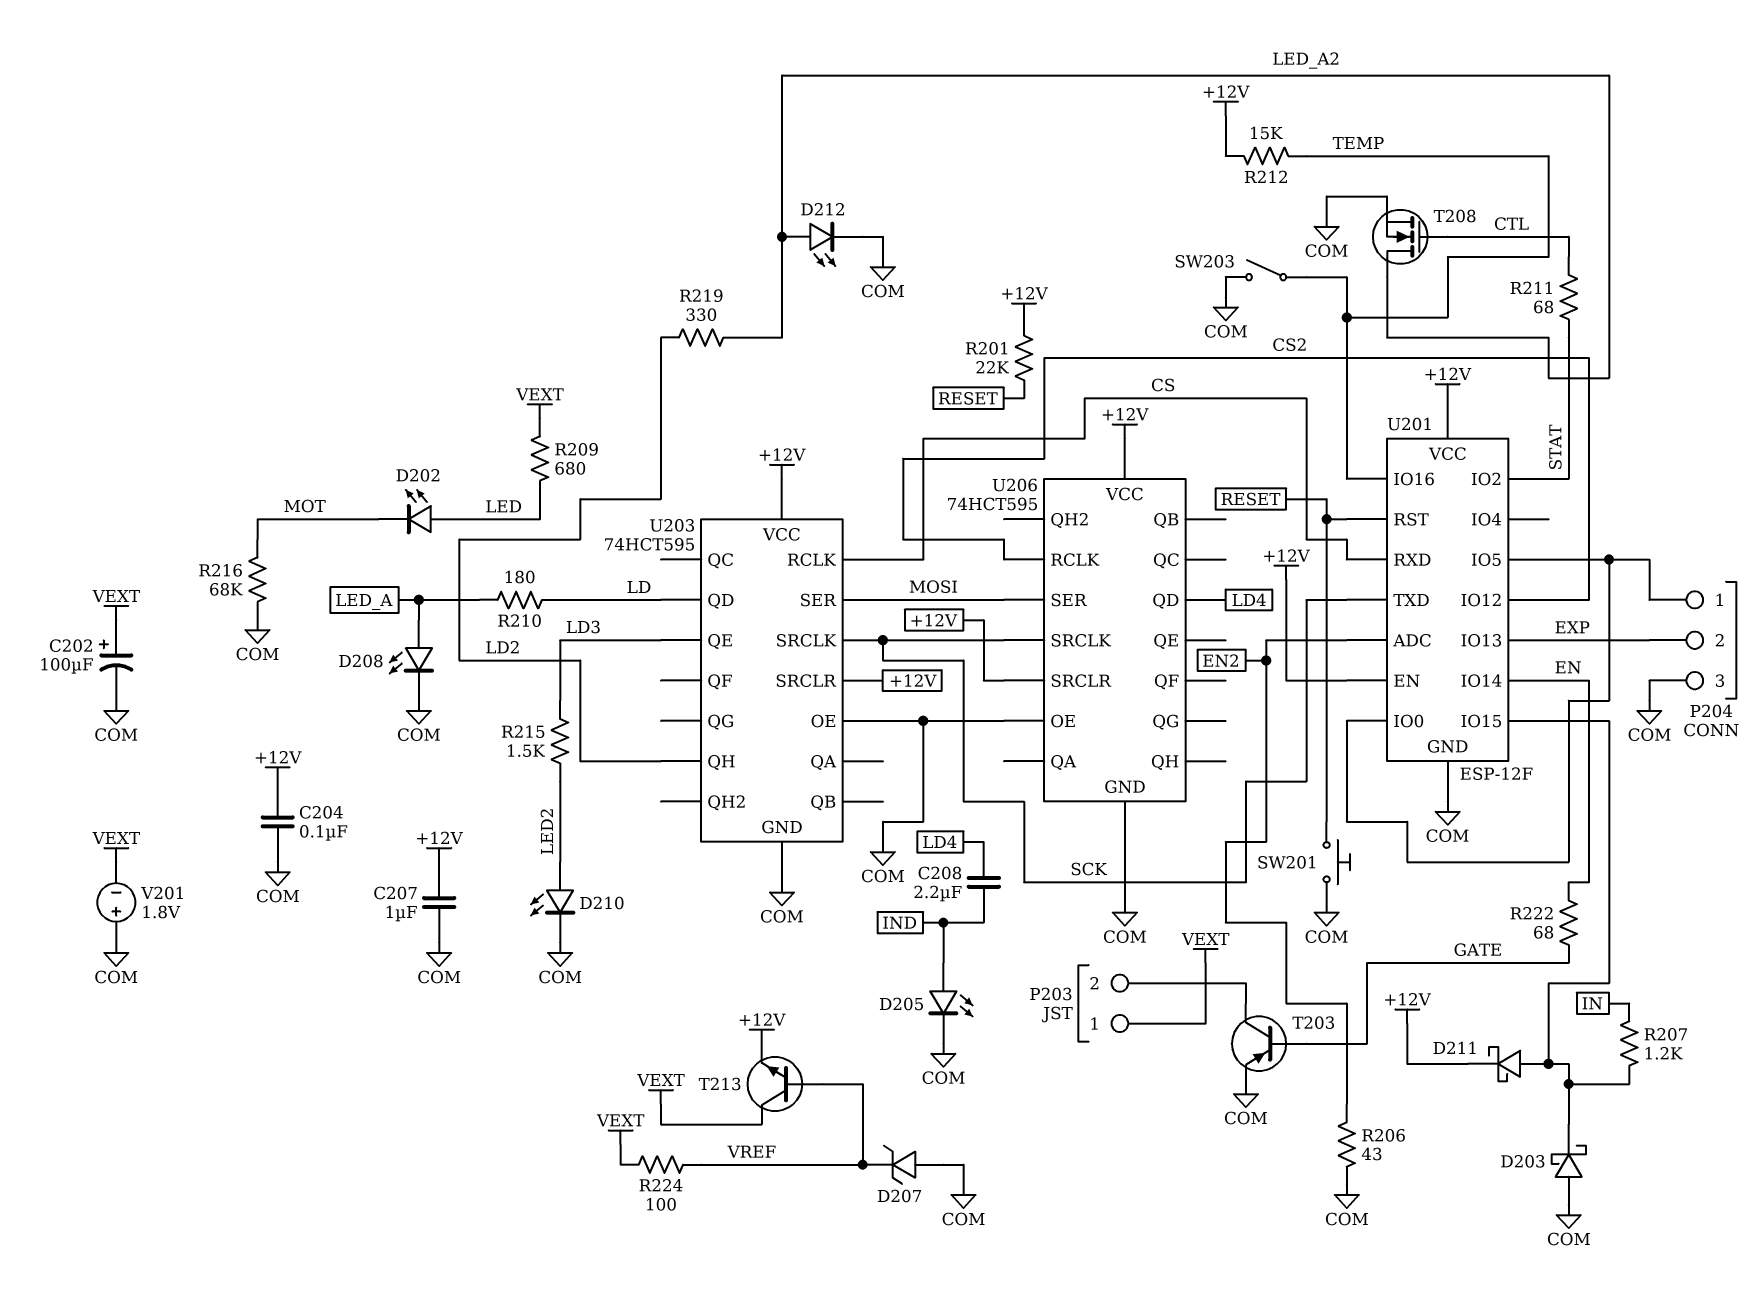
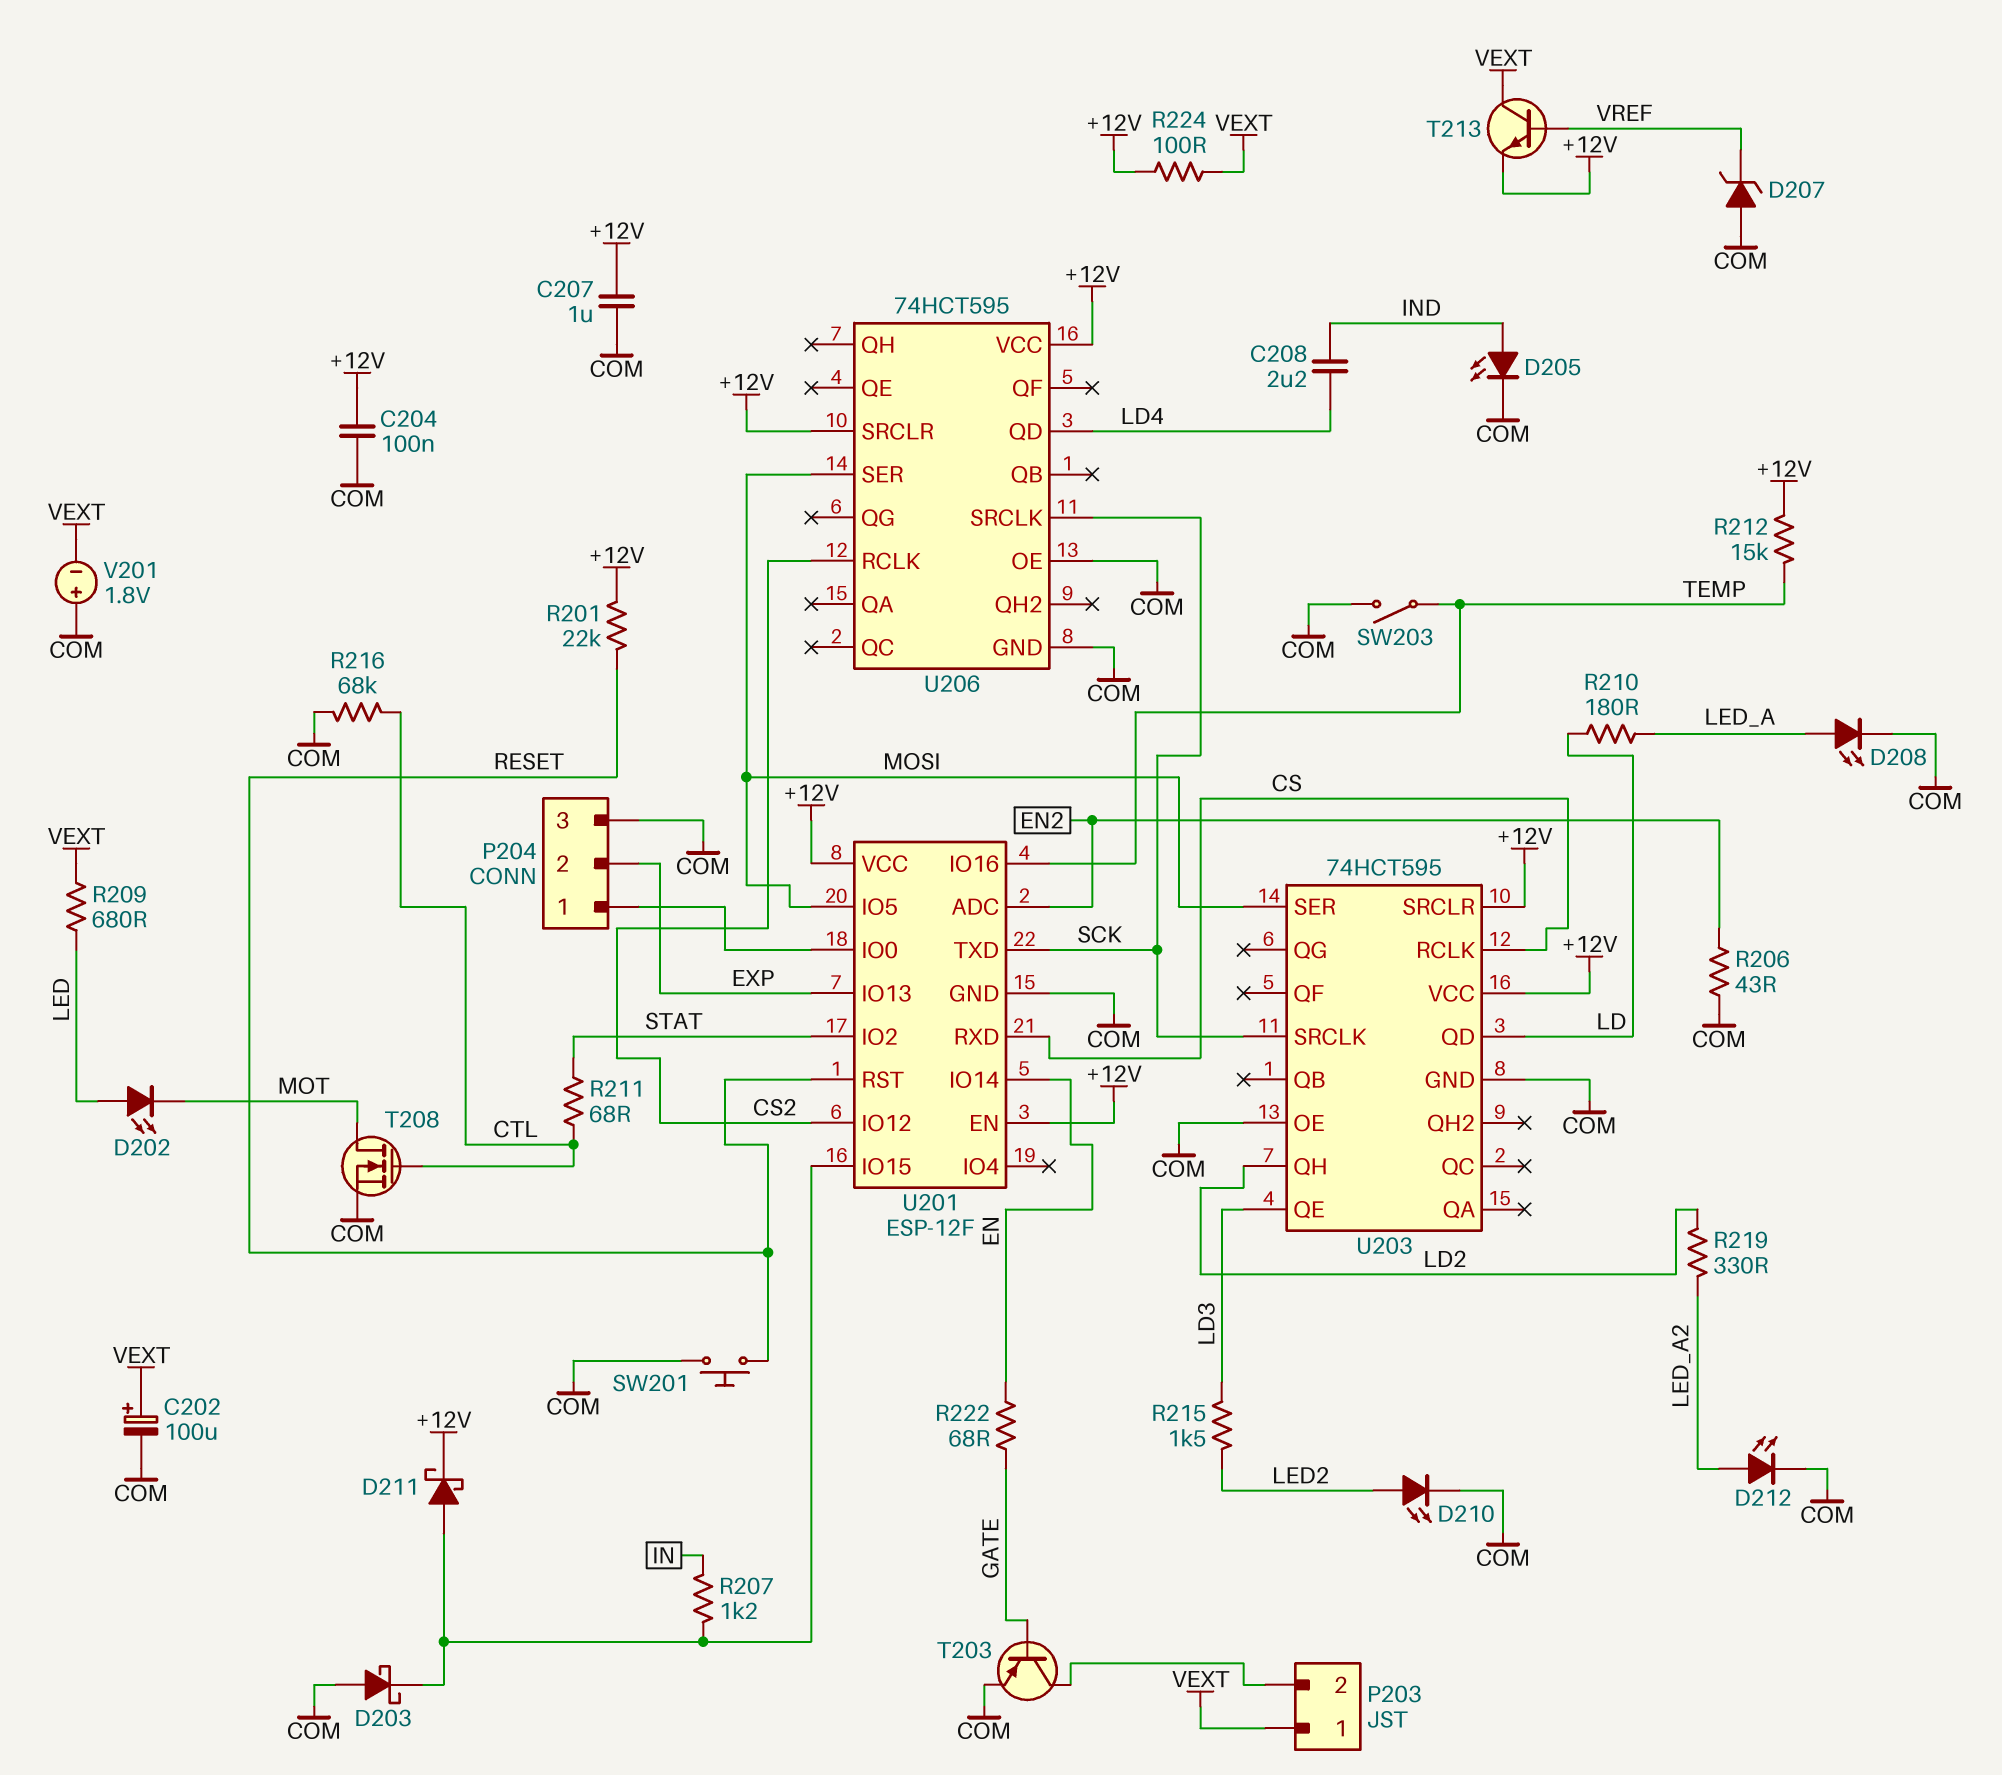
R216: 68k (COM, MOT) -> 68k (COM, CTL)
R224: 100 (VEXT, VREF) -> 100 (+12V, VEXT)
T208: NMOS (G CTL, D LED_A2, S COM) -> NMOS (G CTL, D MOT, S COM)
U201 pin IO5: P204/1 -> MOSI

